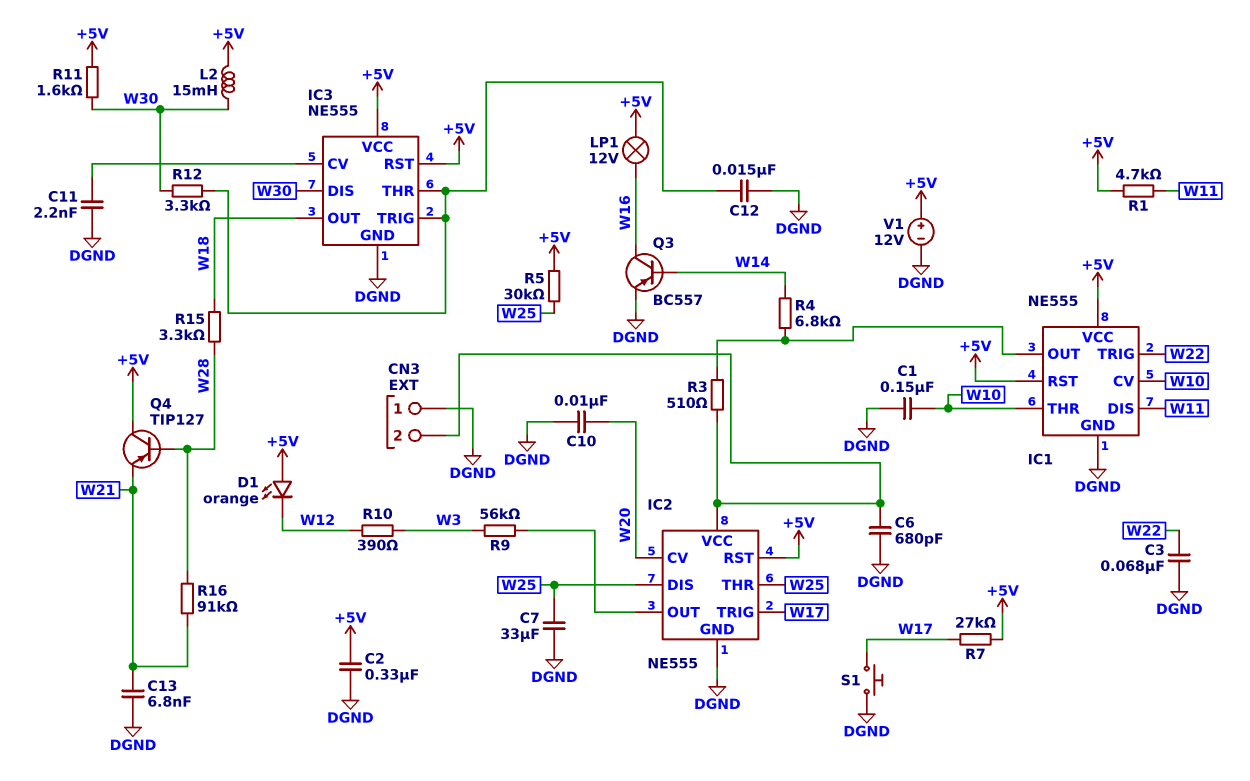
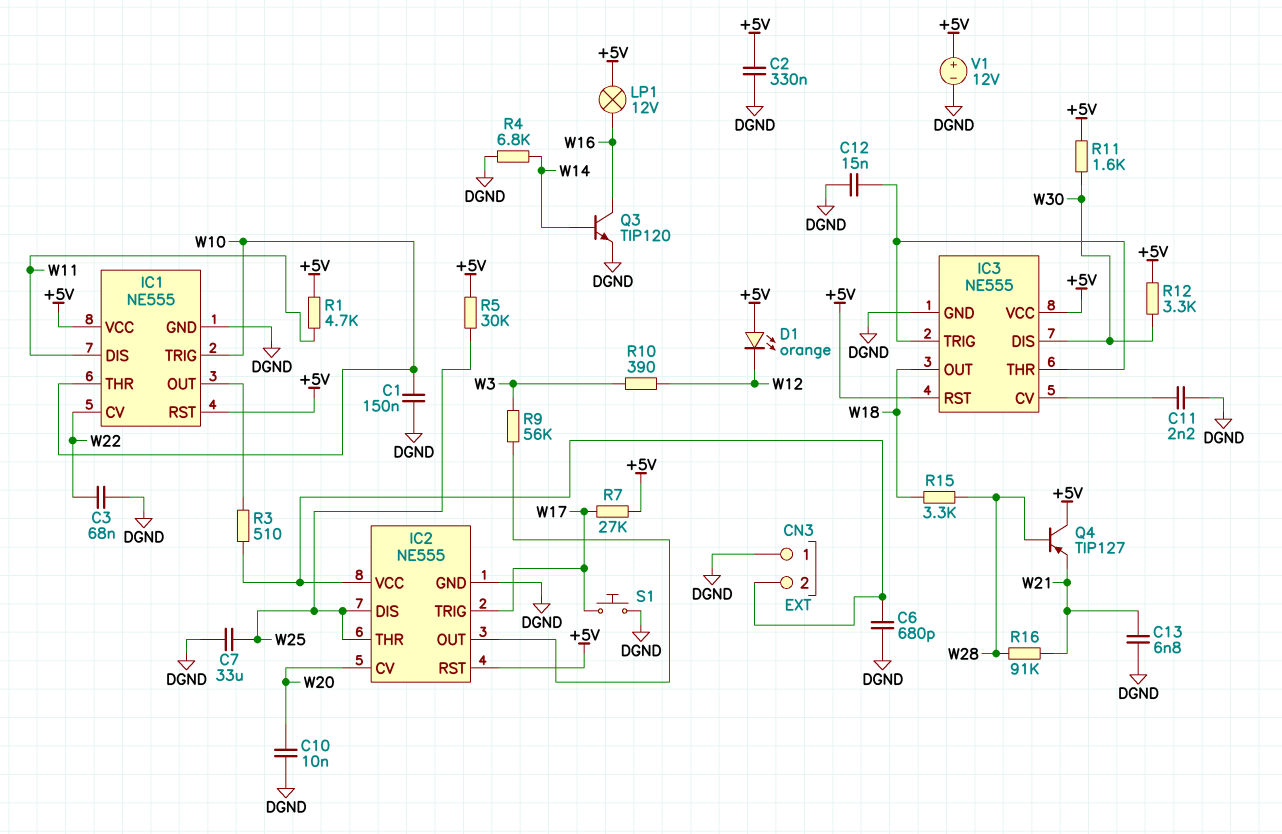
IC1 pin CV: W10 -> W22
IC1 pin TRIG: W22 -> W10
L2: 15mH (+5V, W30) -> none
Q3: PNP BC557 (B W14, C W16, E DGND) -> NPN TIP120 (B W14, C W16, E DGND)
R4: 6.8k (IC1/OUT, W14) -> 6.8k (DGND, W14)
R12: 3.3k (IC3/THR, W30) -> 3.3k (+5V, W30)

